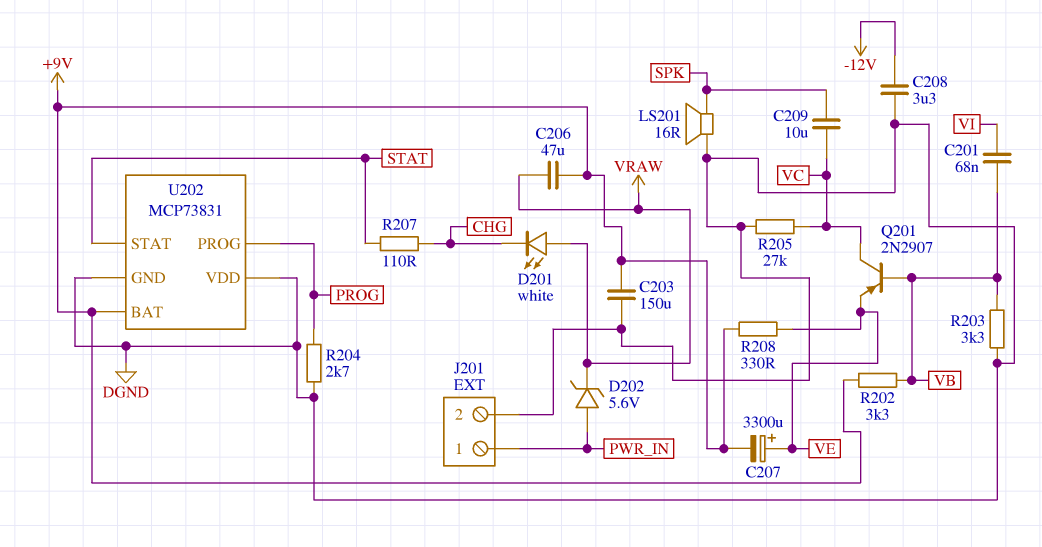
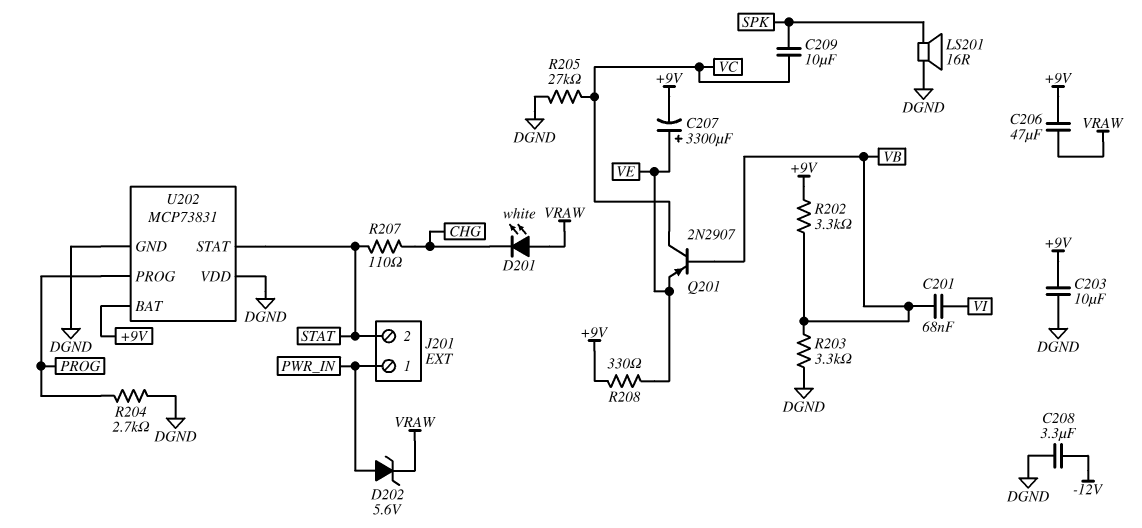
C203: 150uF (+9V, DGND) -> 10uF (+9V, DGND)
J201 pin 2: DGND -> STAT

